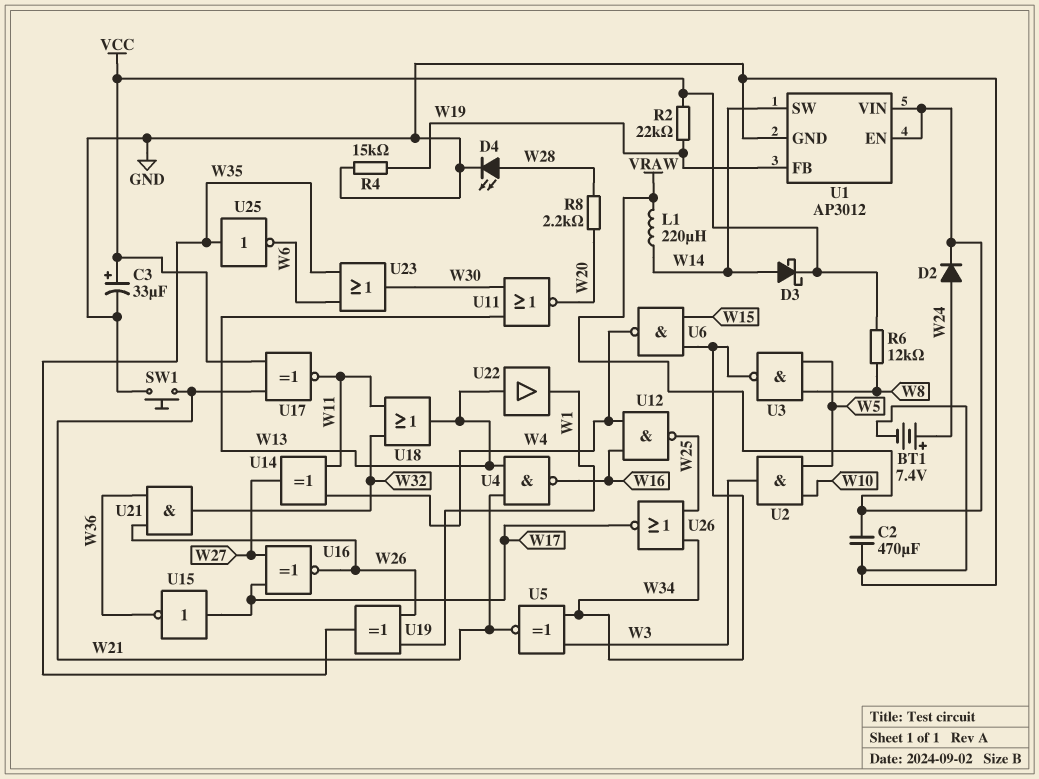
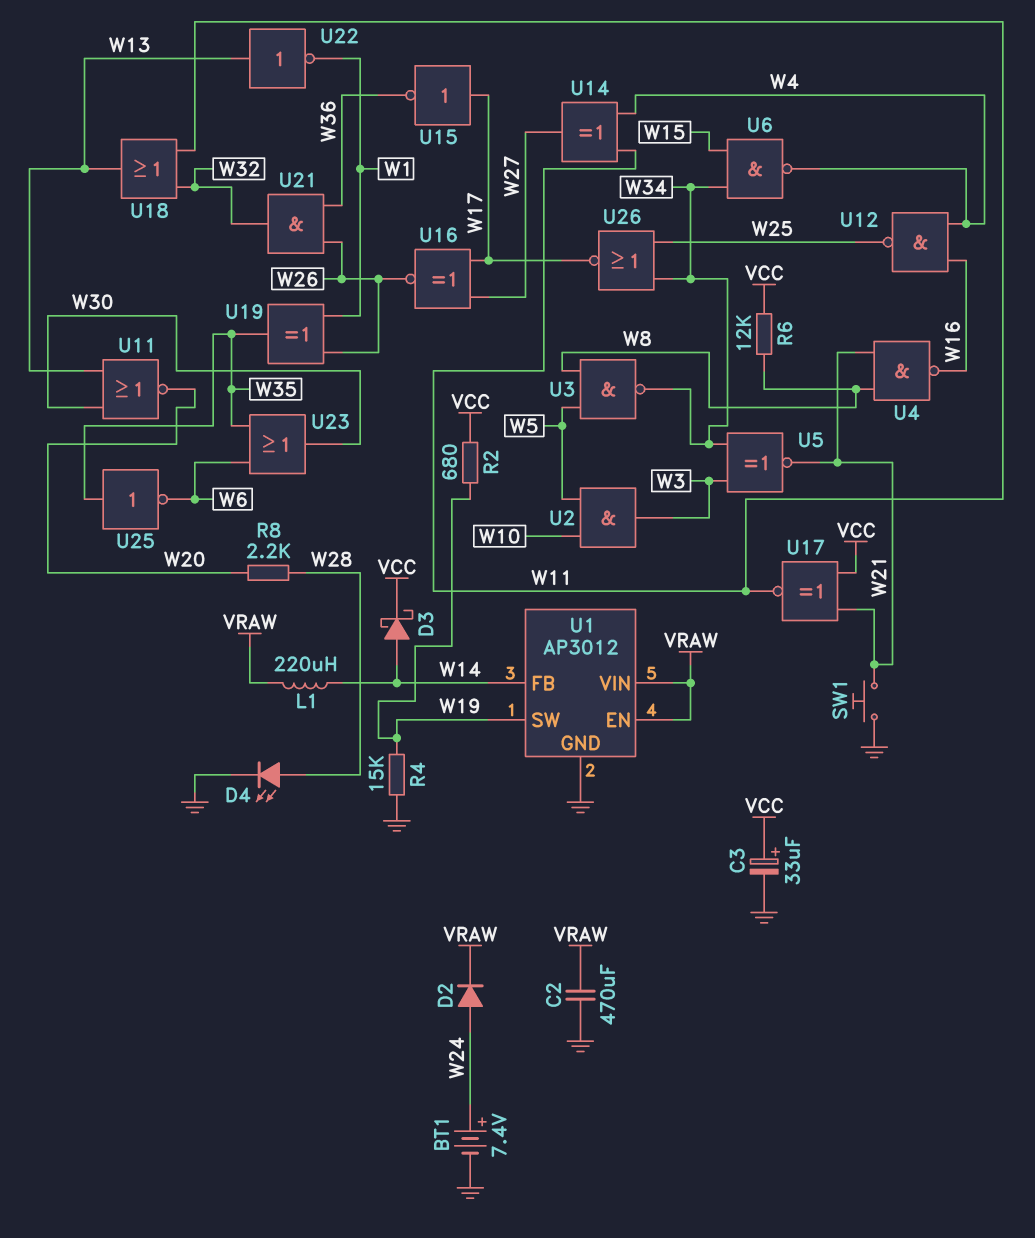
R2: 22k (VCC, W19) -> 680 (VCC, W19)
U1 pin FB: W19 -> W14
U1 pin SW: W14 -> W19
U4: NAND (in W13, in W21, out W16) -> NAND (in W8, in W21, out W16)
U22: buffer (in W13, out W1) -> NOT (in W13, out W1)

